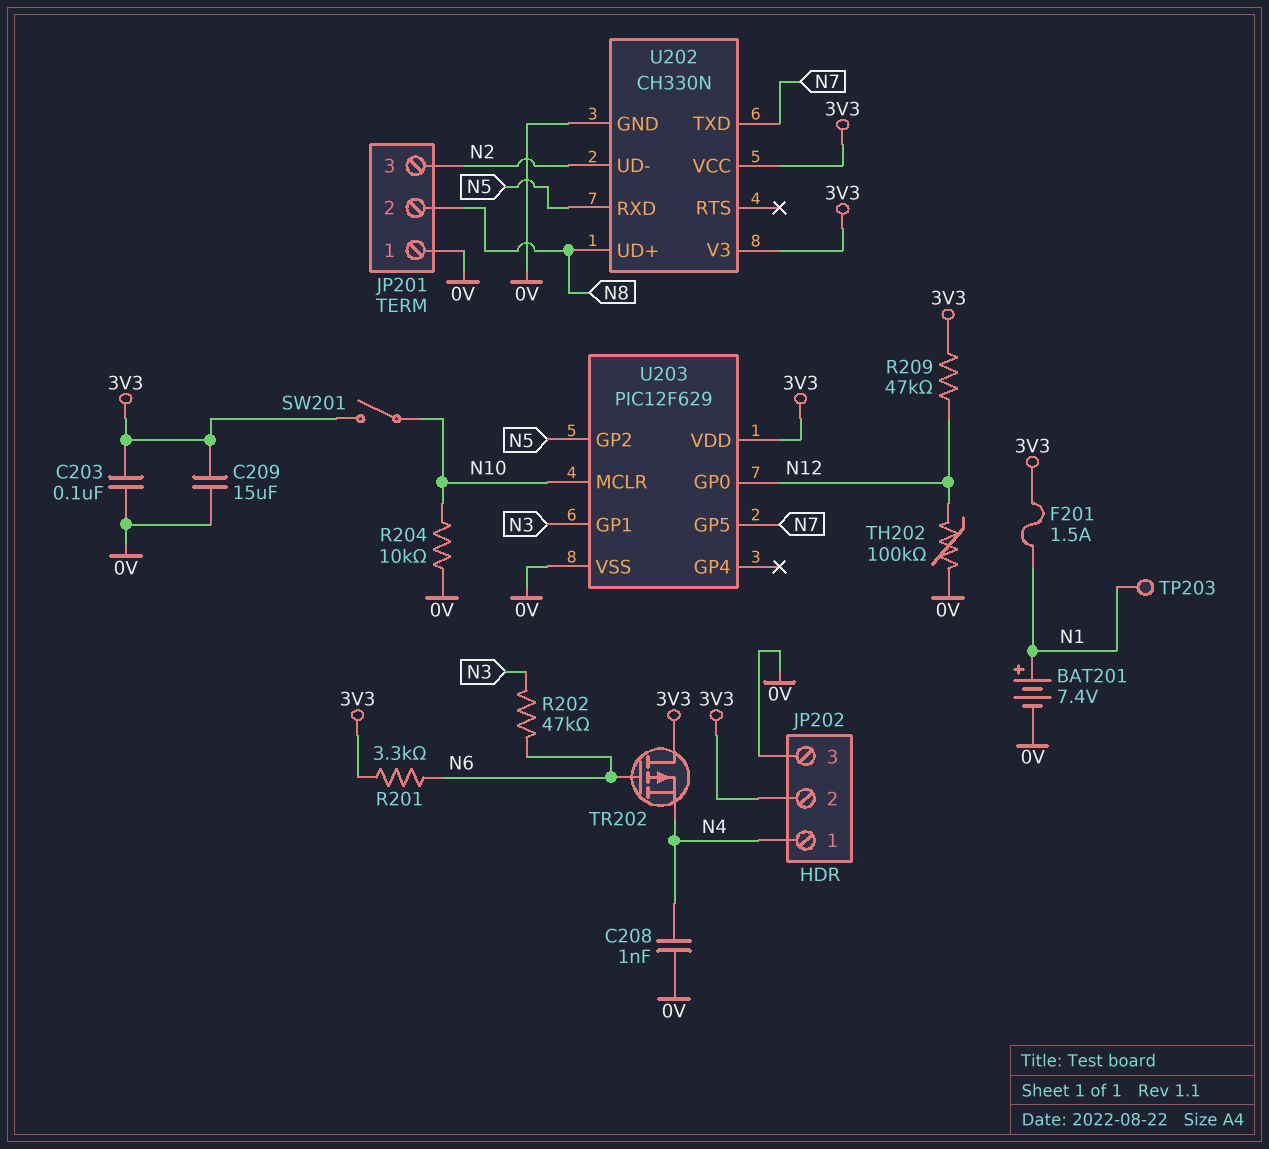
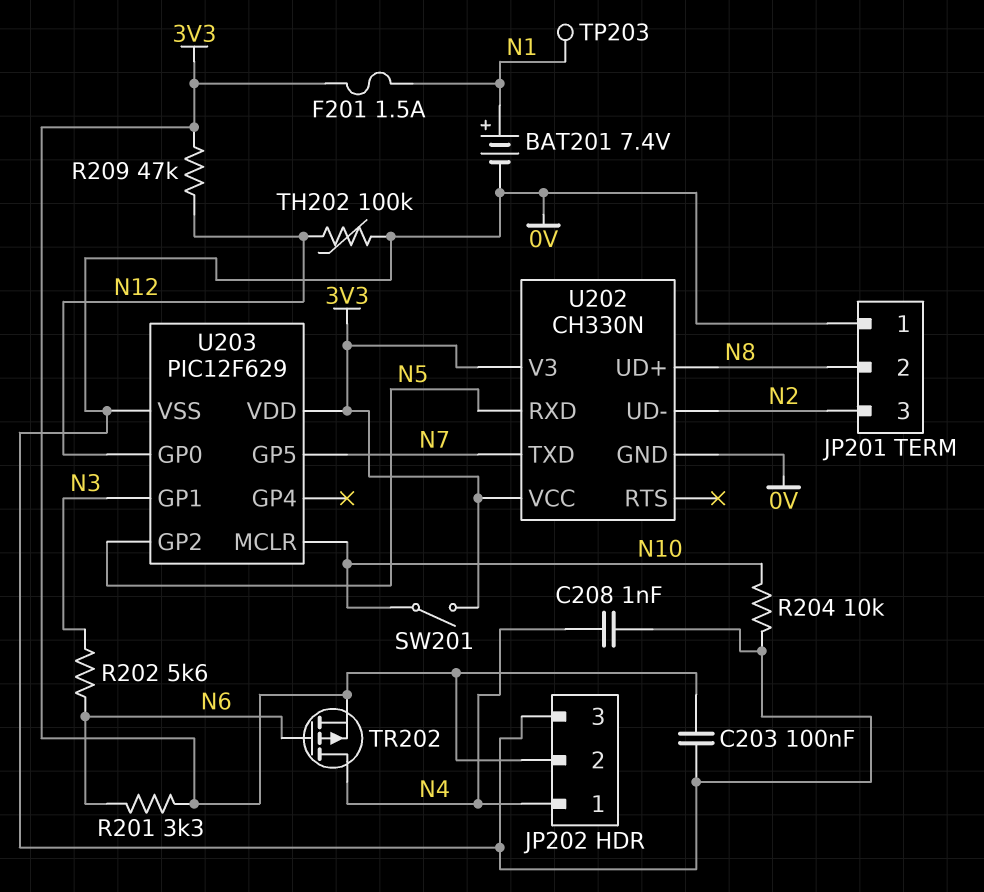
C209: 15uF (0V, 3V3) -> none
R202: 47k (N3, N6) -> 5.6k (N3, N6)
TR202: PMOS (G N6, D 3V3, S N4) -> PMOS (G N6, D N4, S 3V3)

